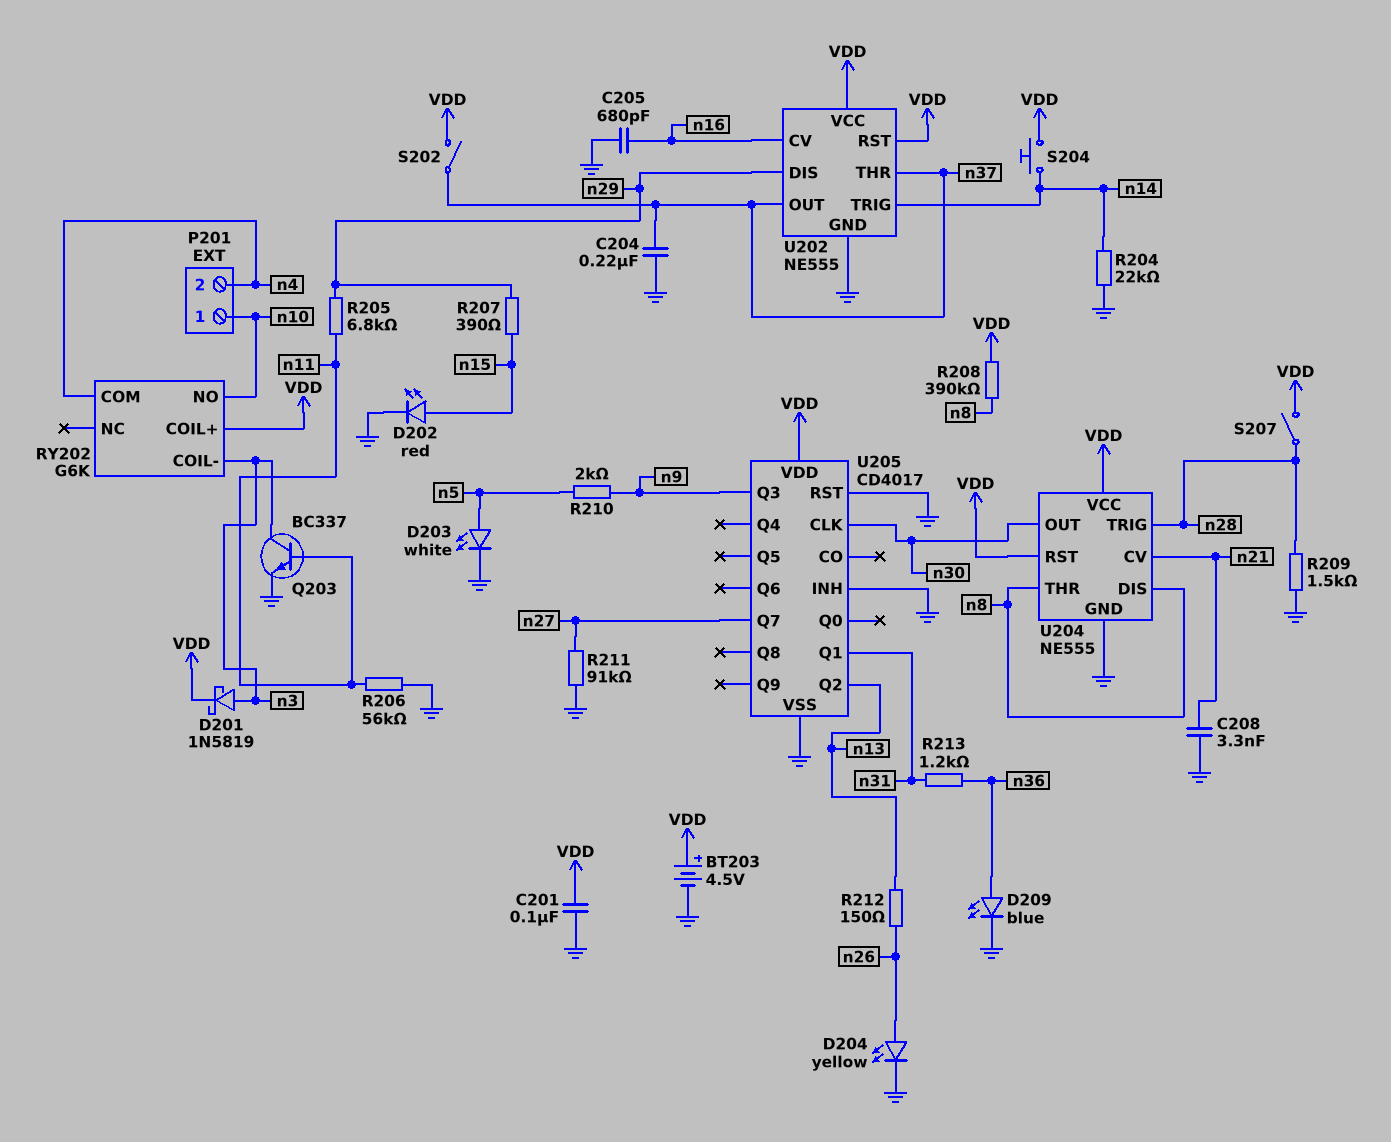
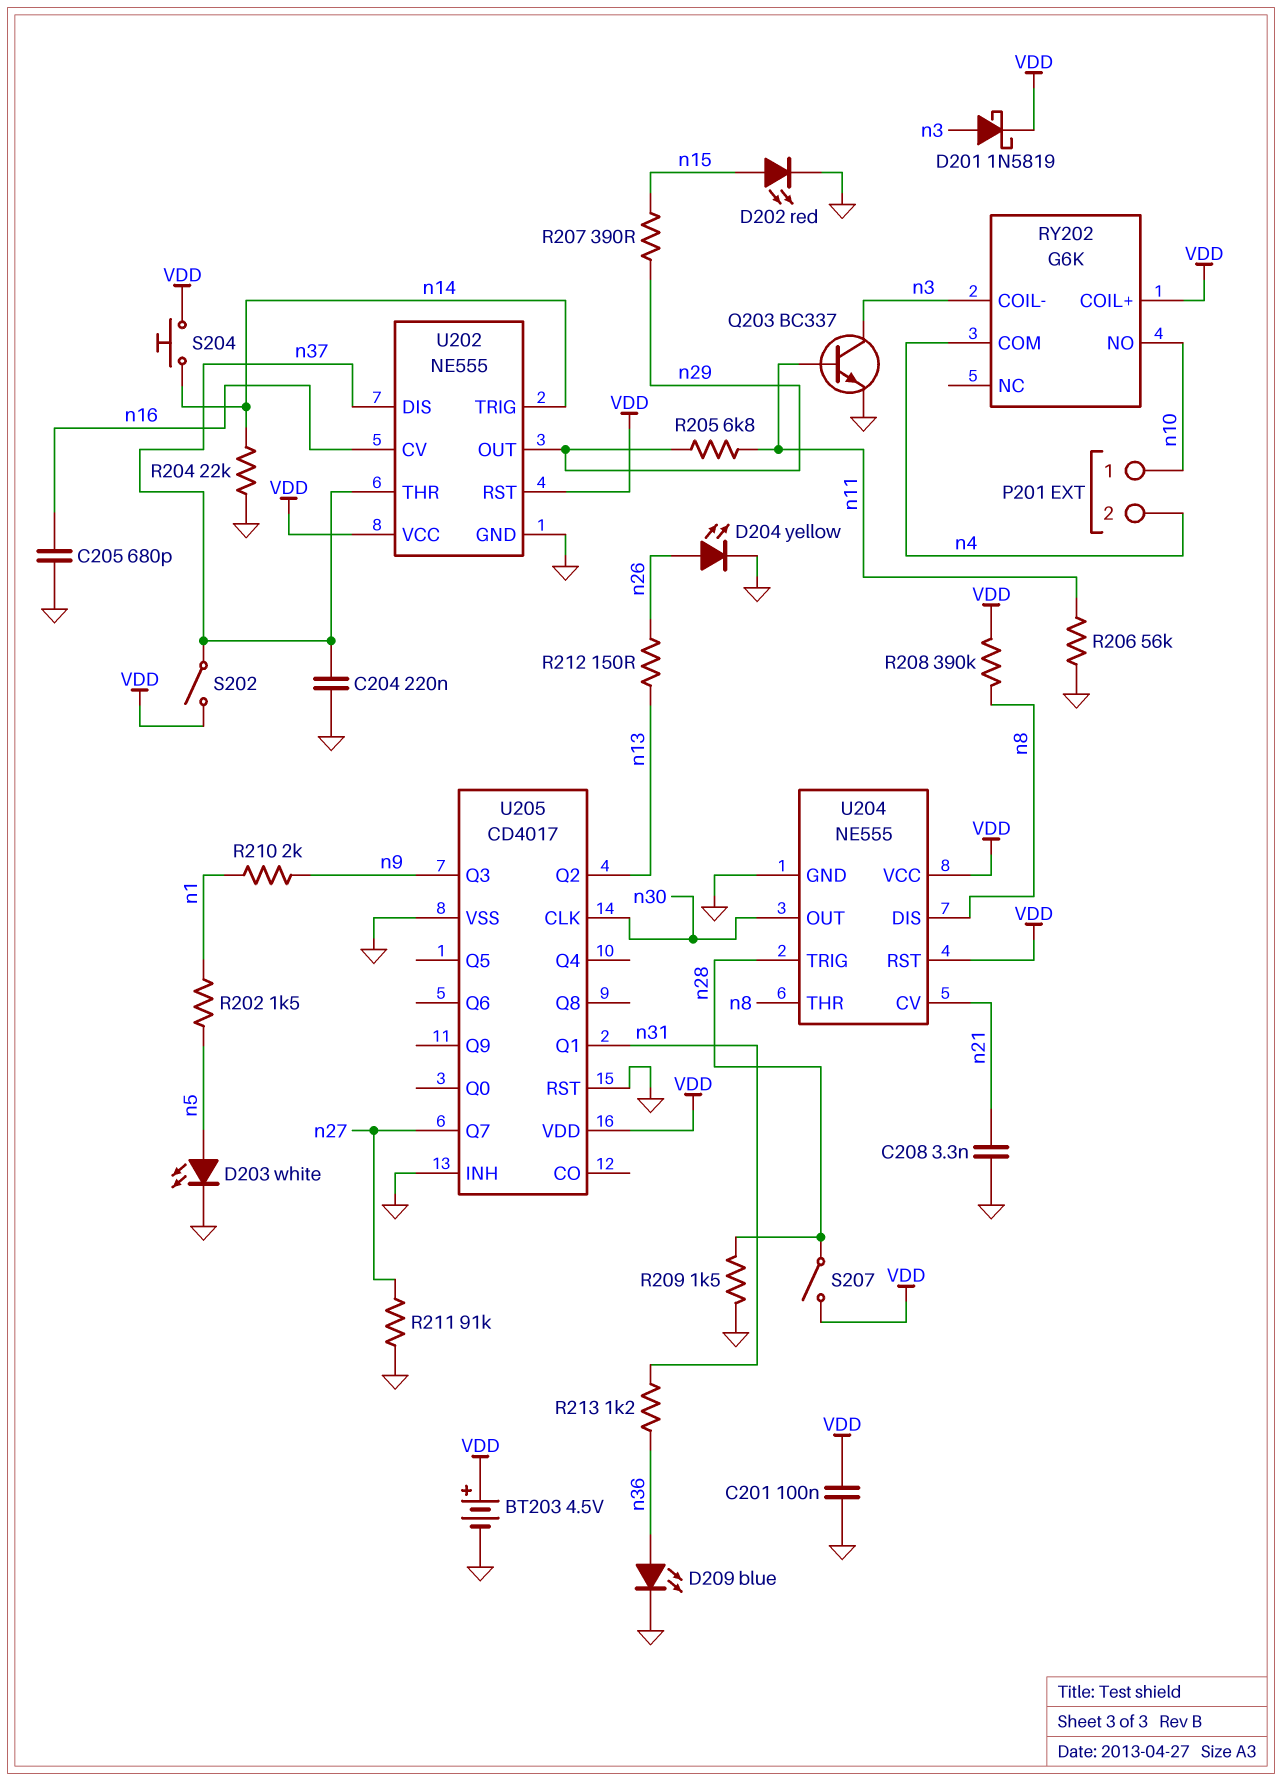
R202: none -> 1.5k (n1, n5)
R210: 2k (n5, n9) -> 2k (n1, n9)
U202 pin DIS: n29 -> n37
U202 pin OUT: n37 -> n29

